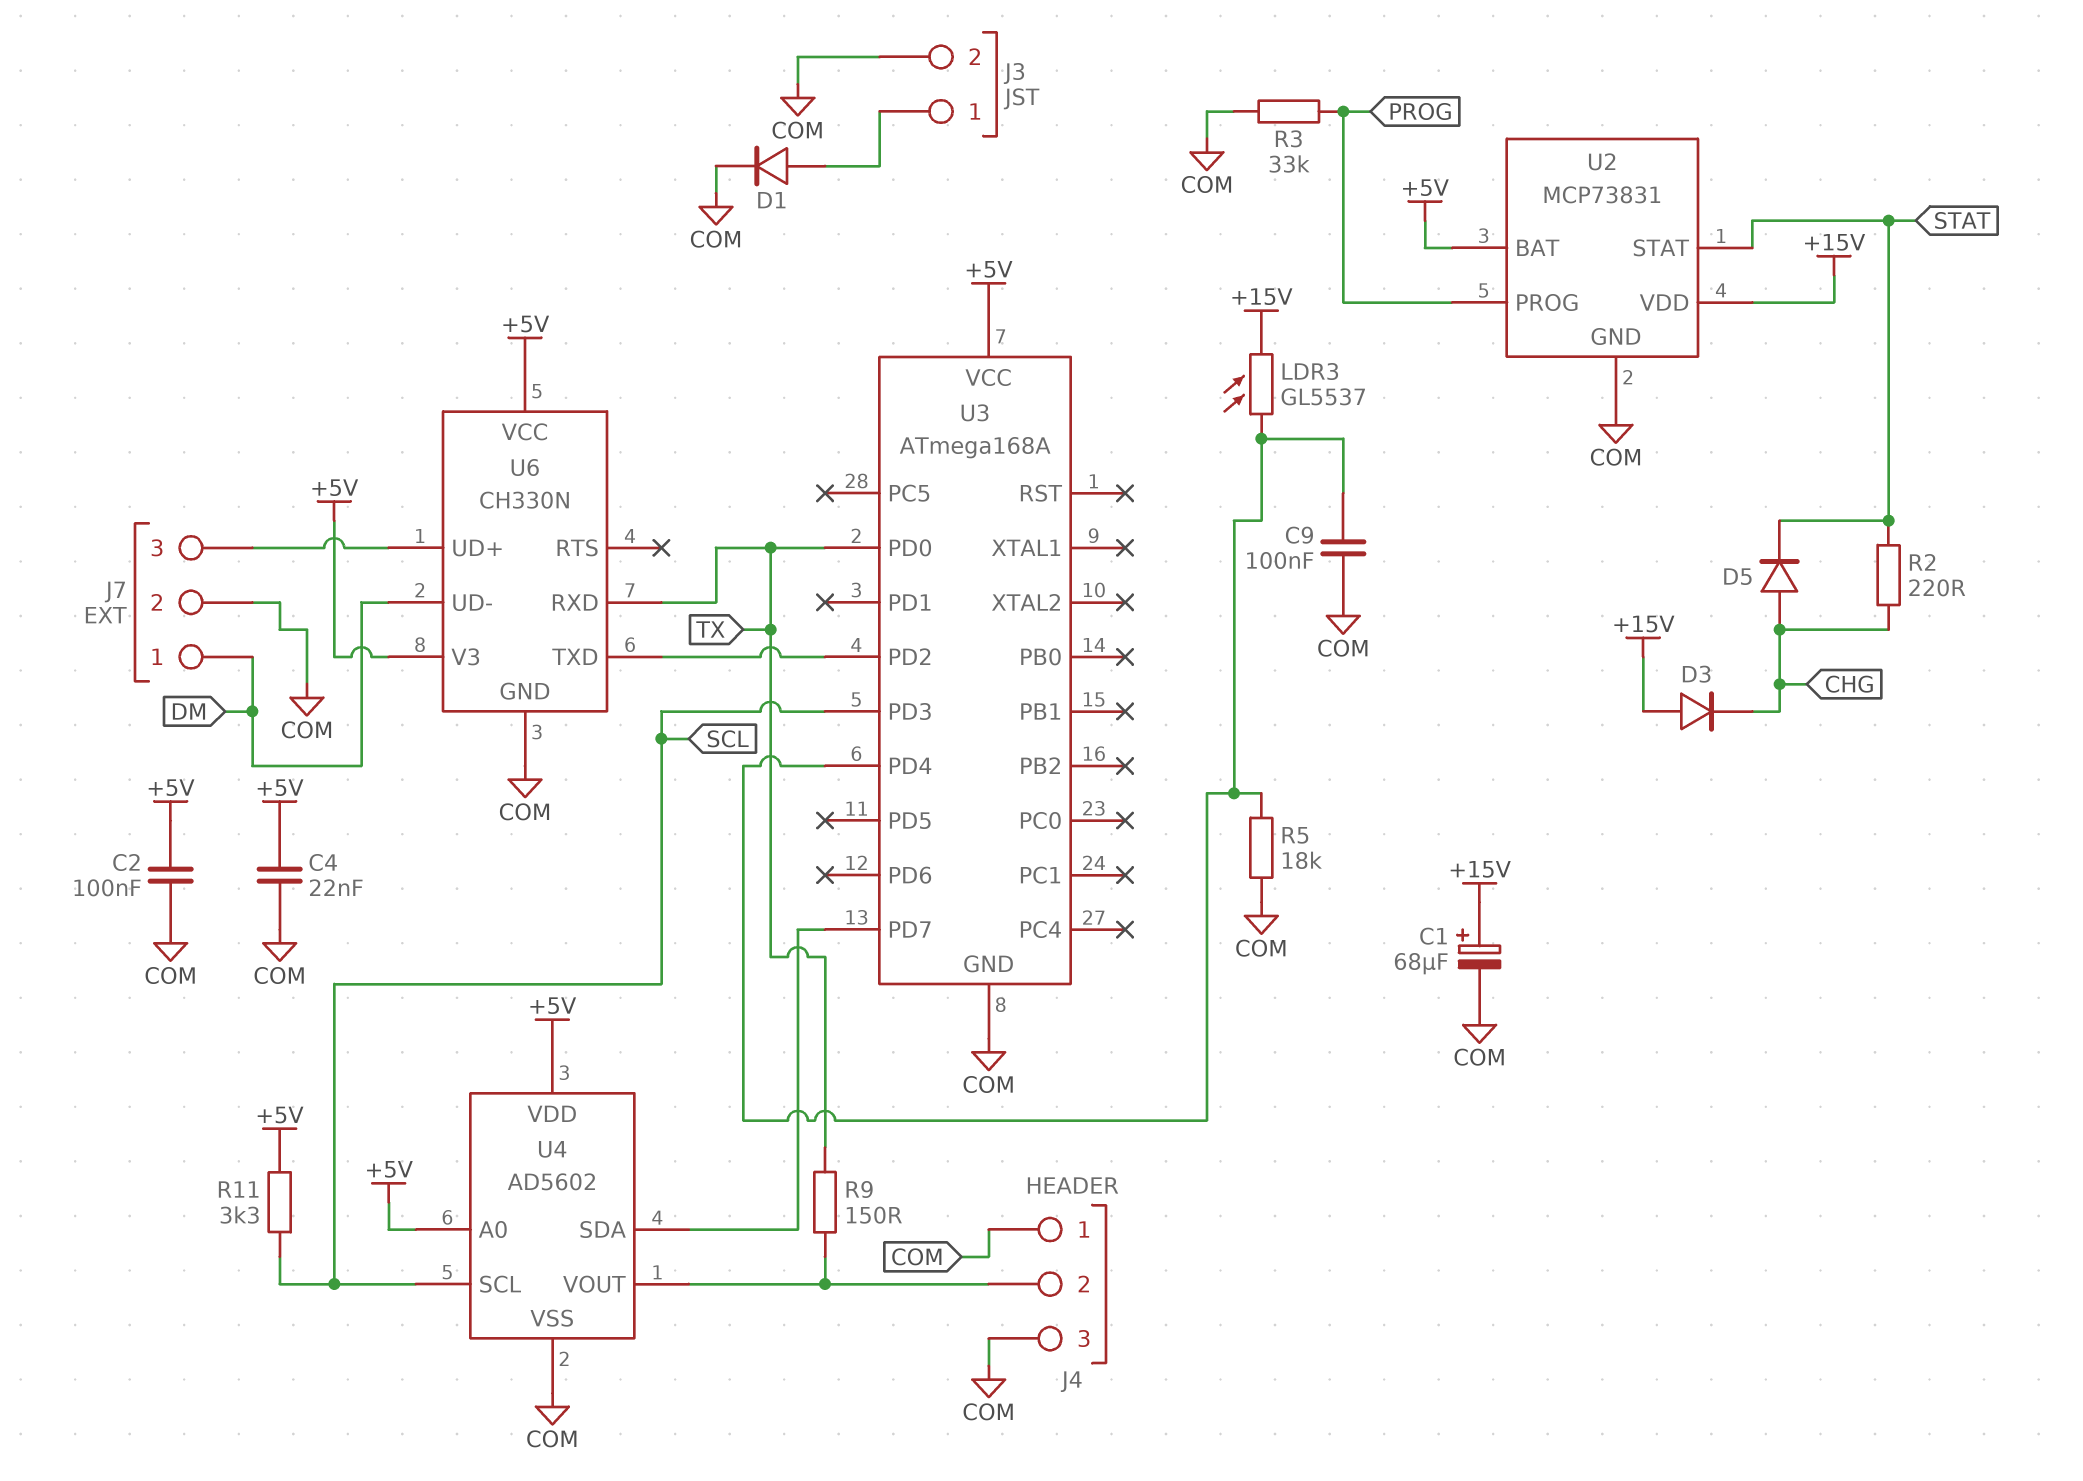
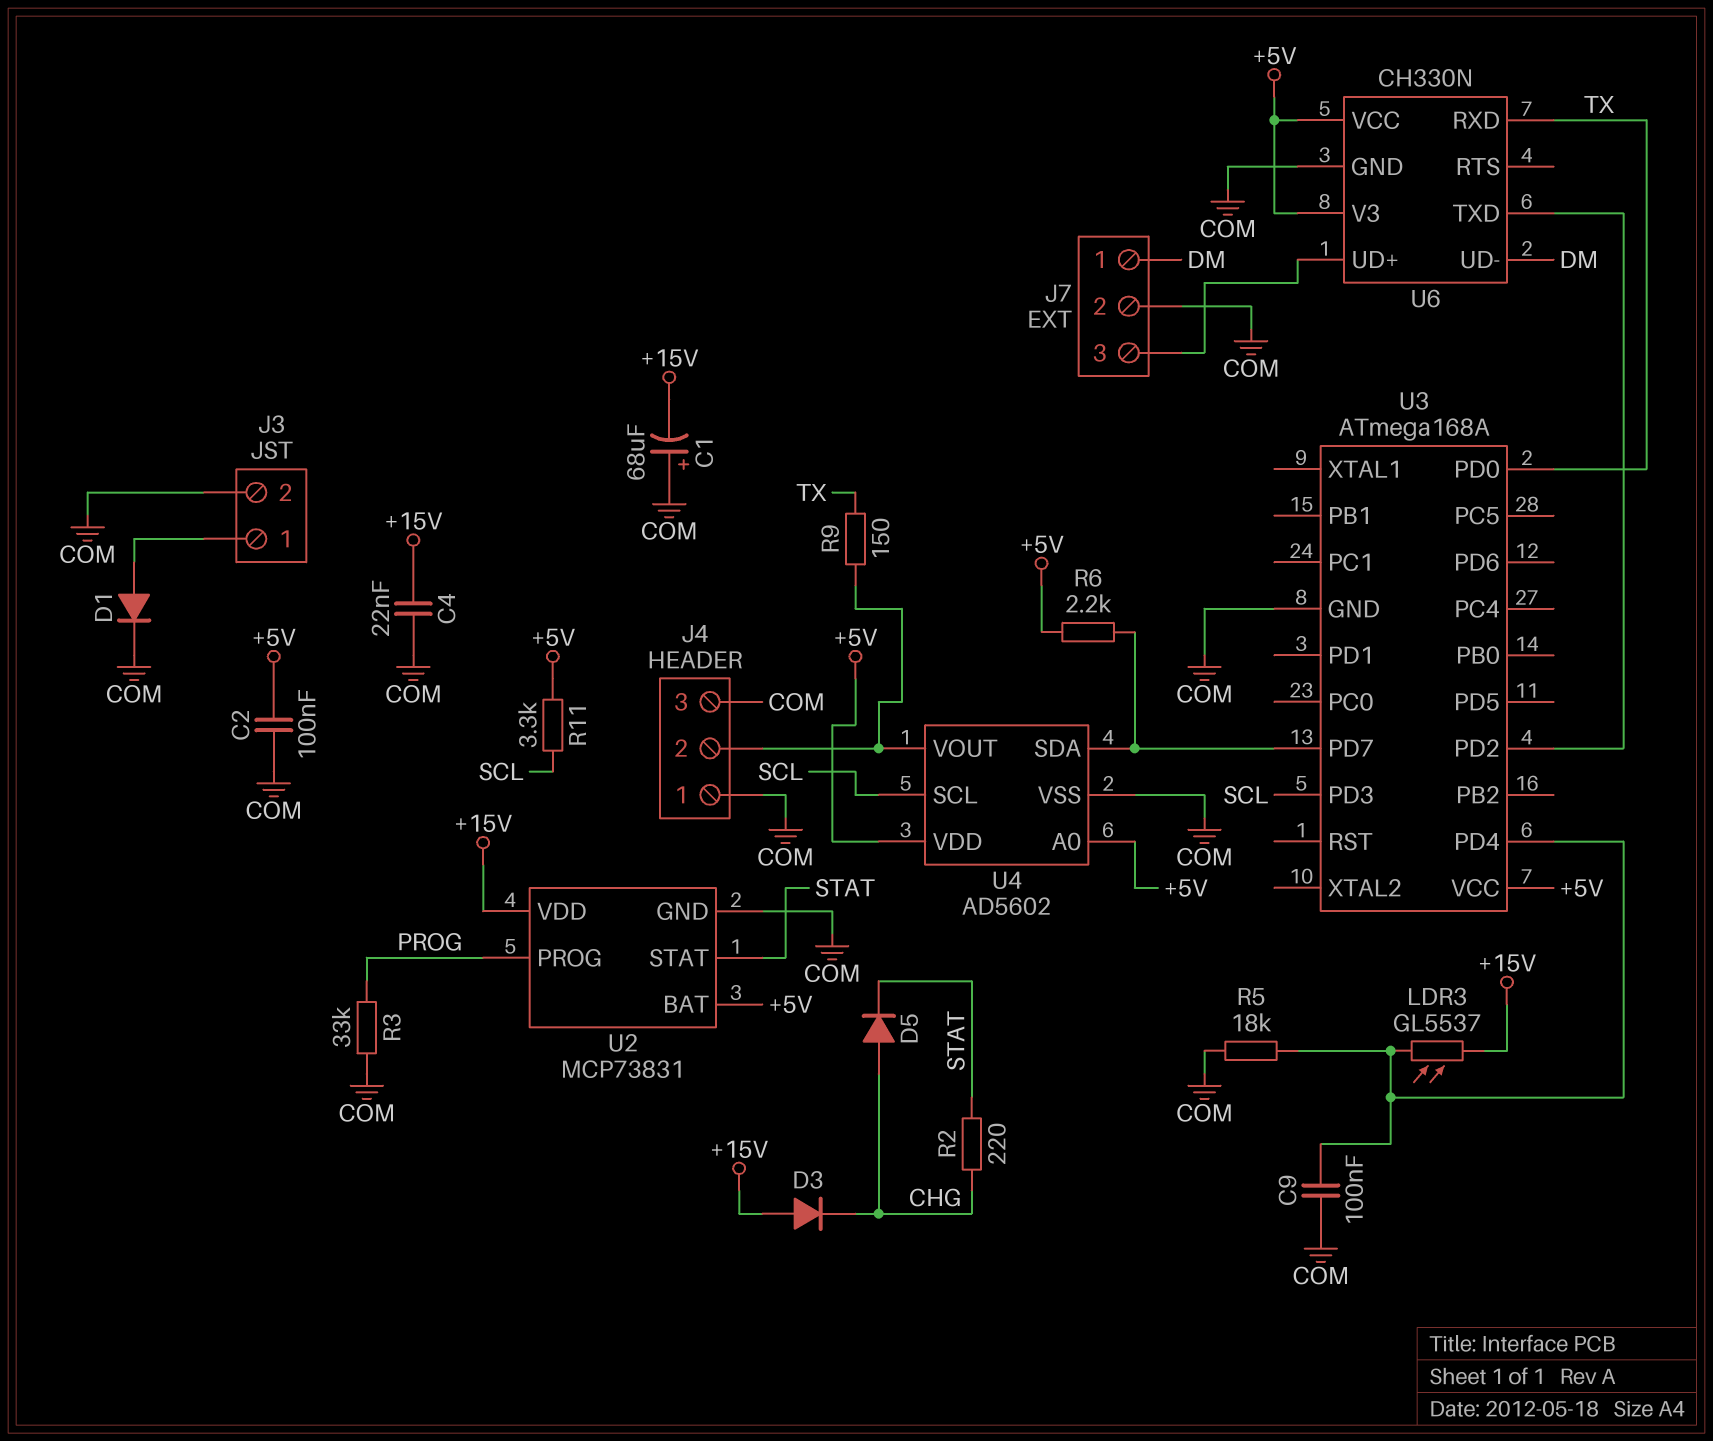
C1: 68uF (plus +15V, minus COM) -> 68uF (plus COM, minus +15V)
C4: 22nF (+5V, COM) -> 22nF (+15V, COM)
R6: none -> 2.2k (+5V, U3/PD7)

